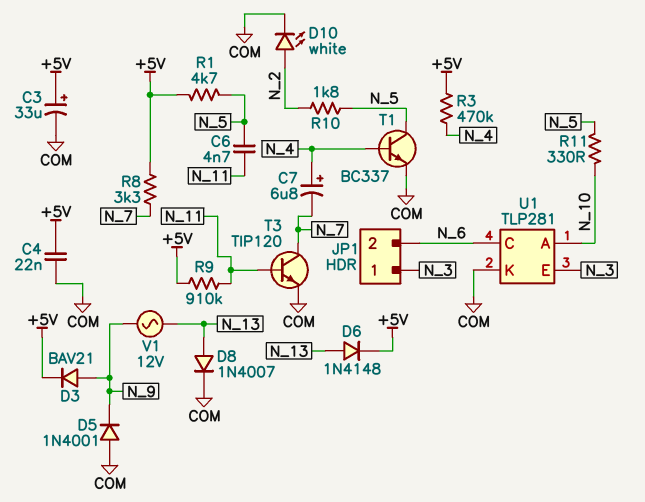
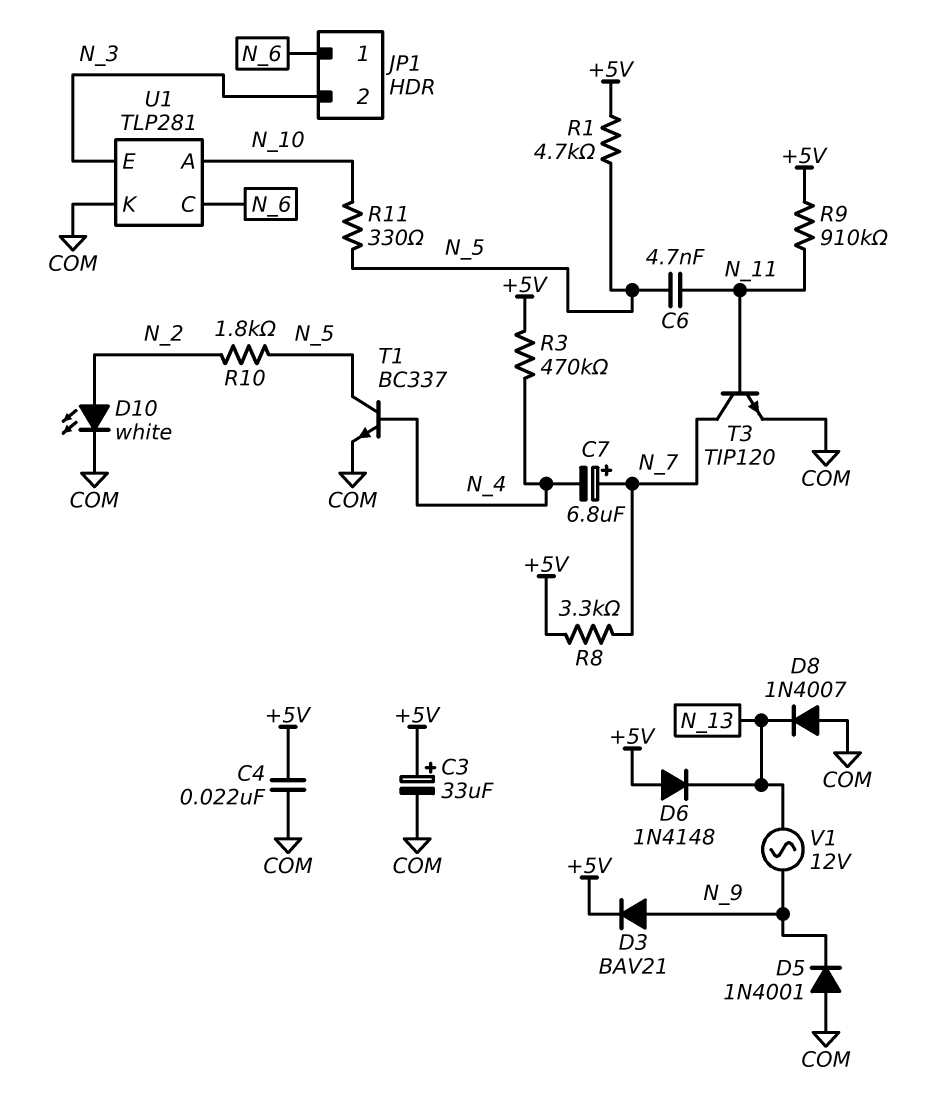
C7: 6.8uF (plus N_4, minus N_7) -> 6.8uF (plus N_7, minus N_4)
D6: diode 1N4148 (A N_13, K +5V) -> diode 1N4148 (A +5V, K N_13)
D8: diode 1N4007 (A N_13, K COM) -> diode 1N4007 (A COM, K N_13)
JP1 pin 1: N_3 -> N_6
JP1 pin 2: N_6 -> N_3

